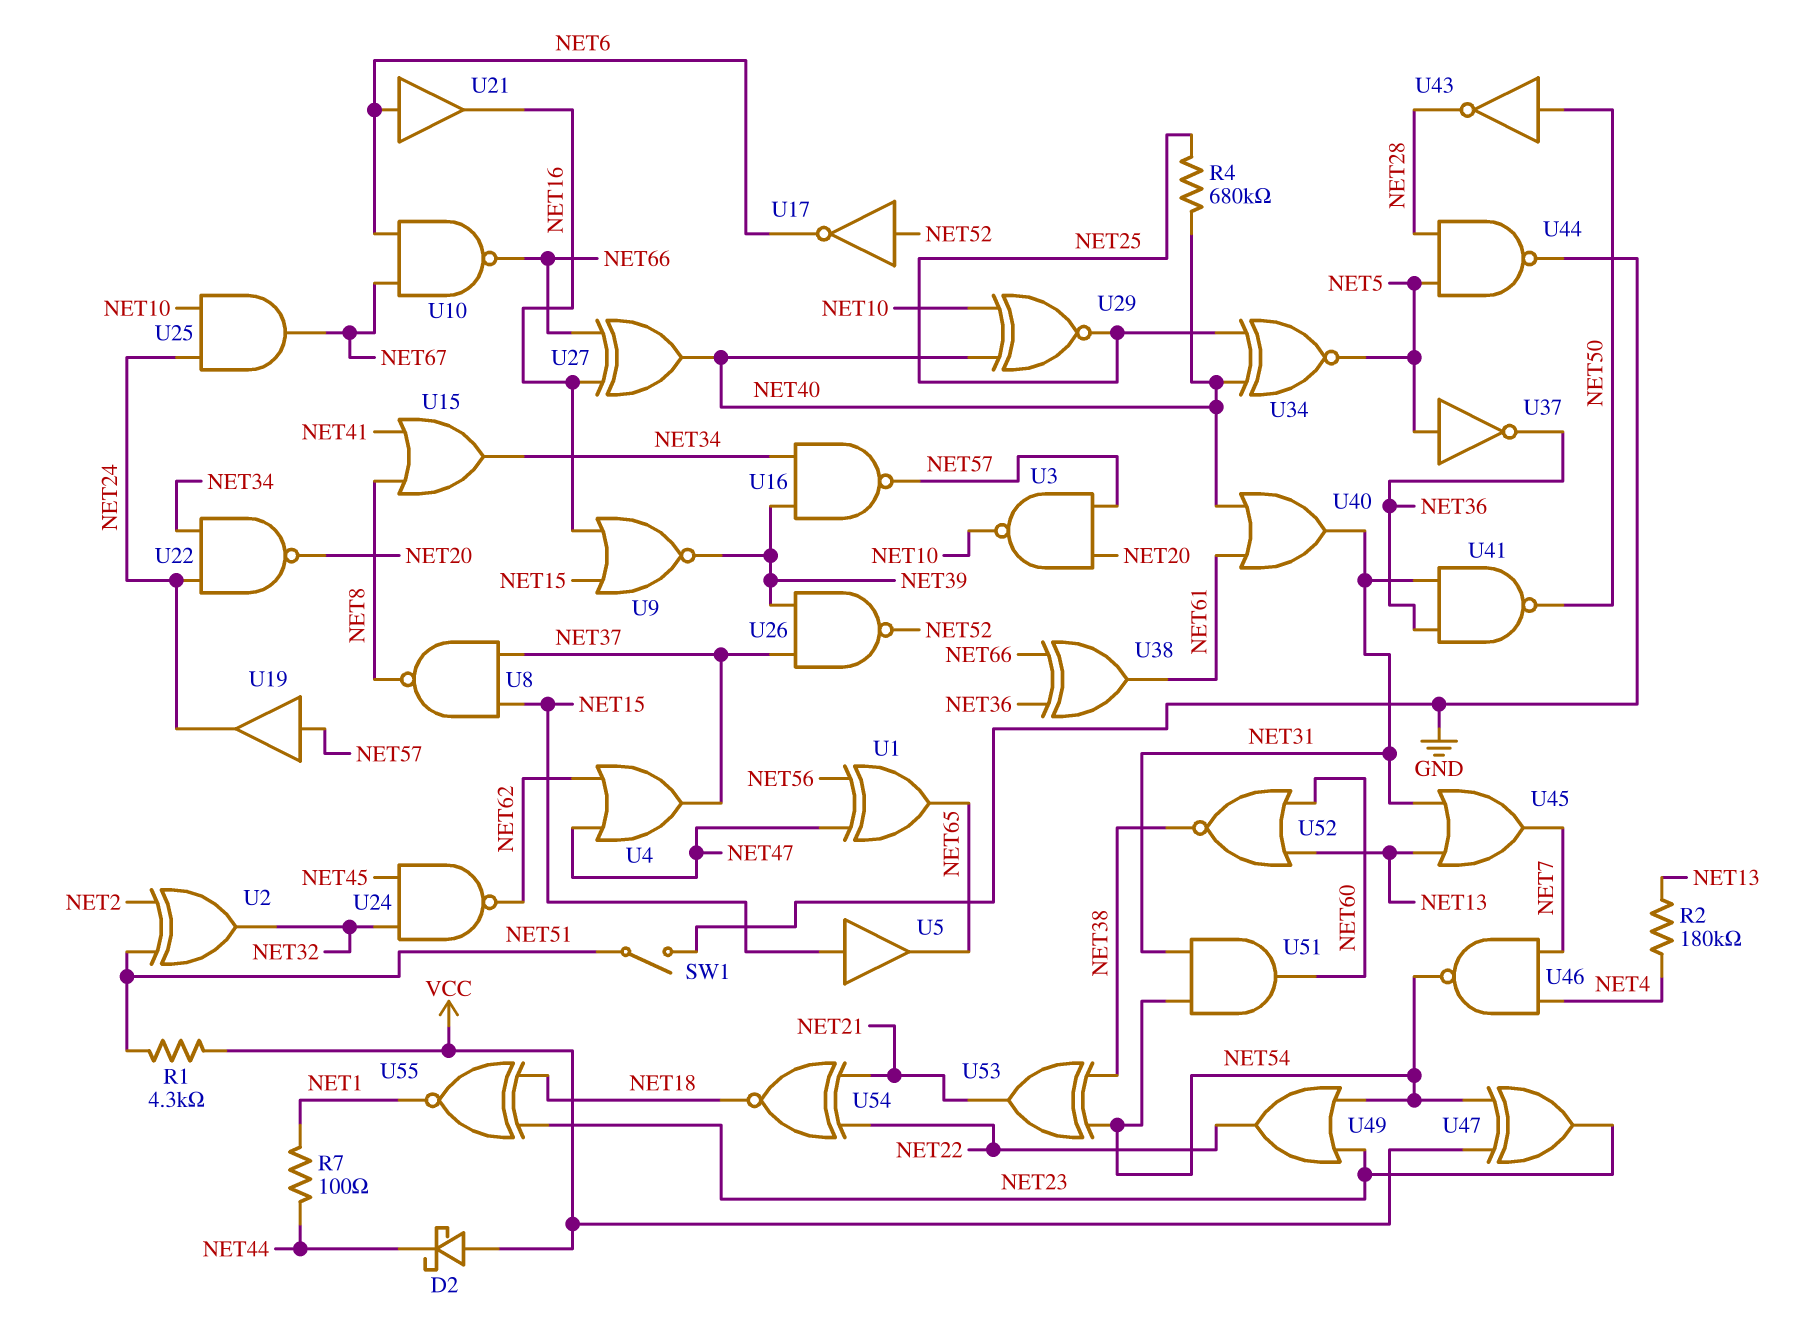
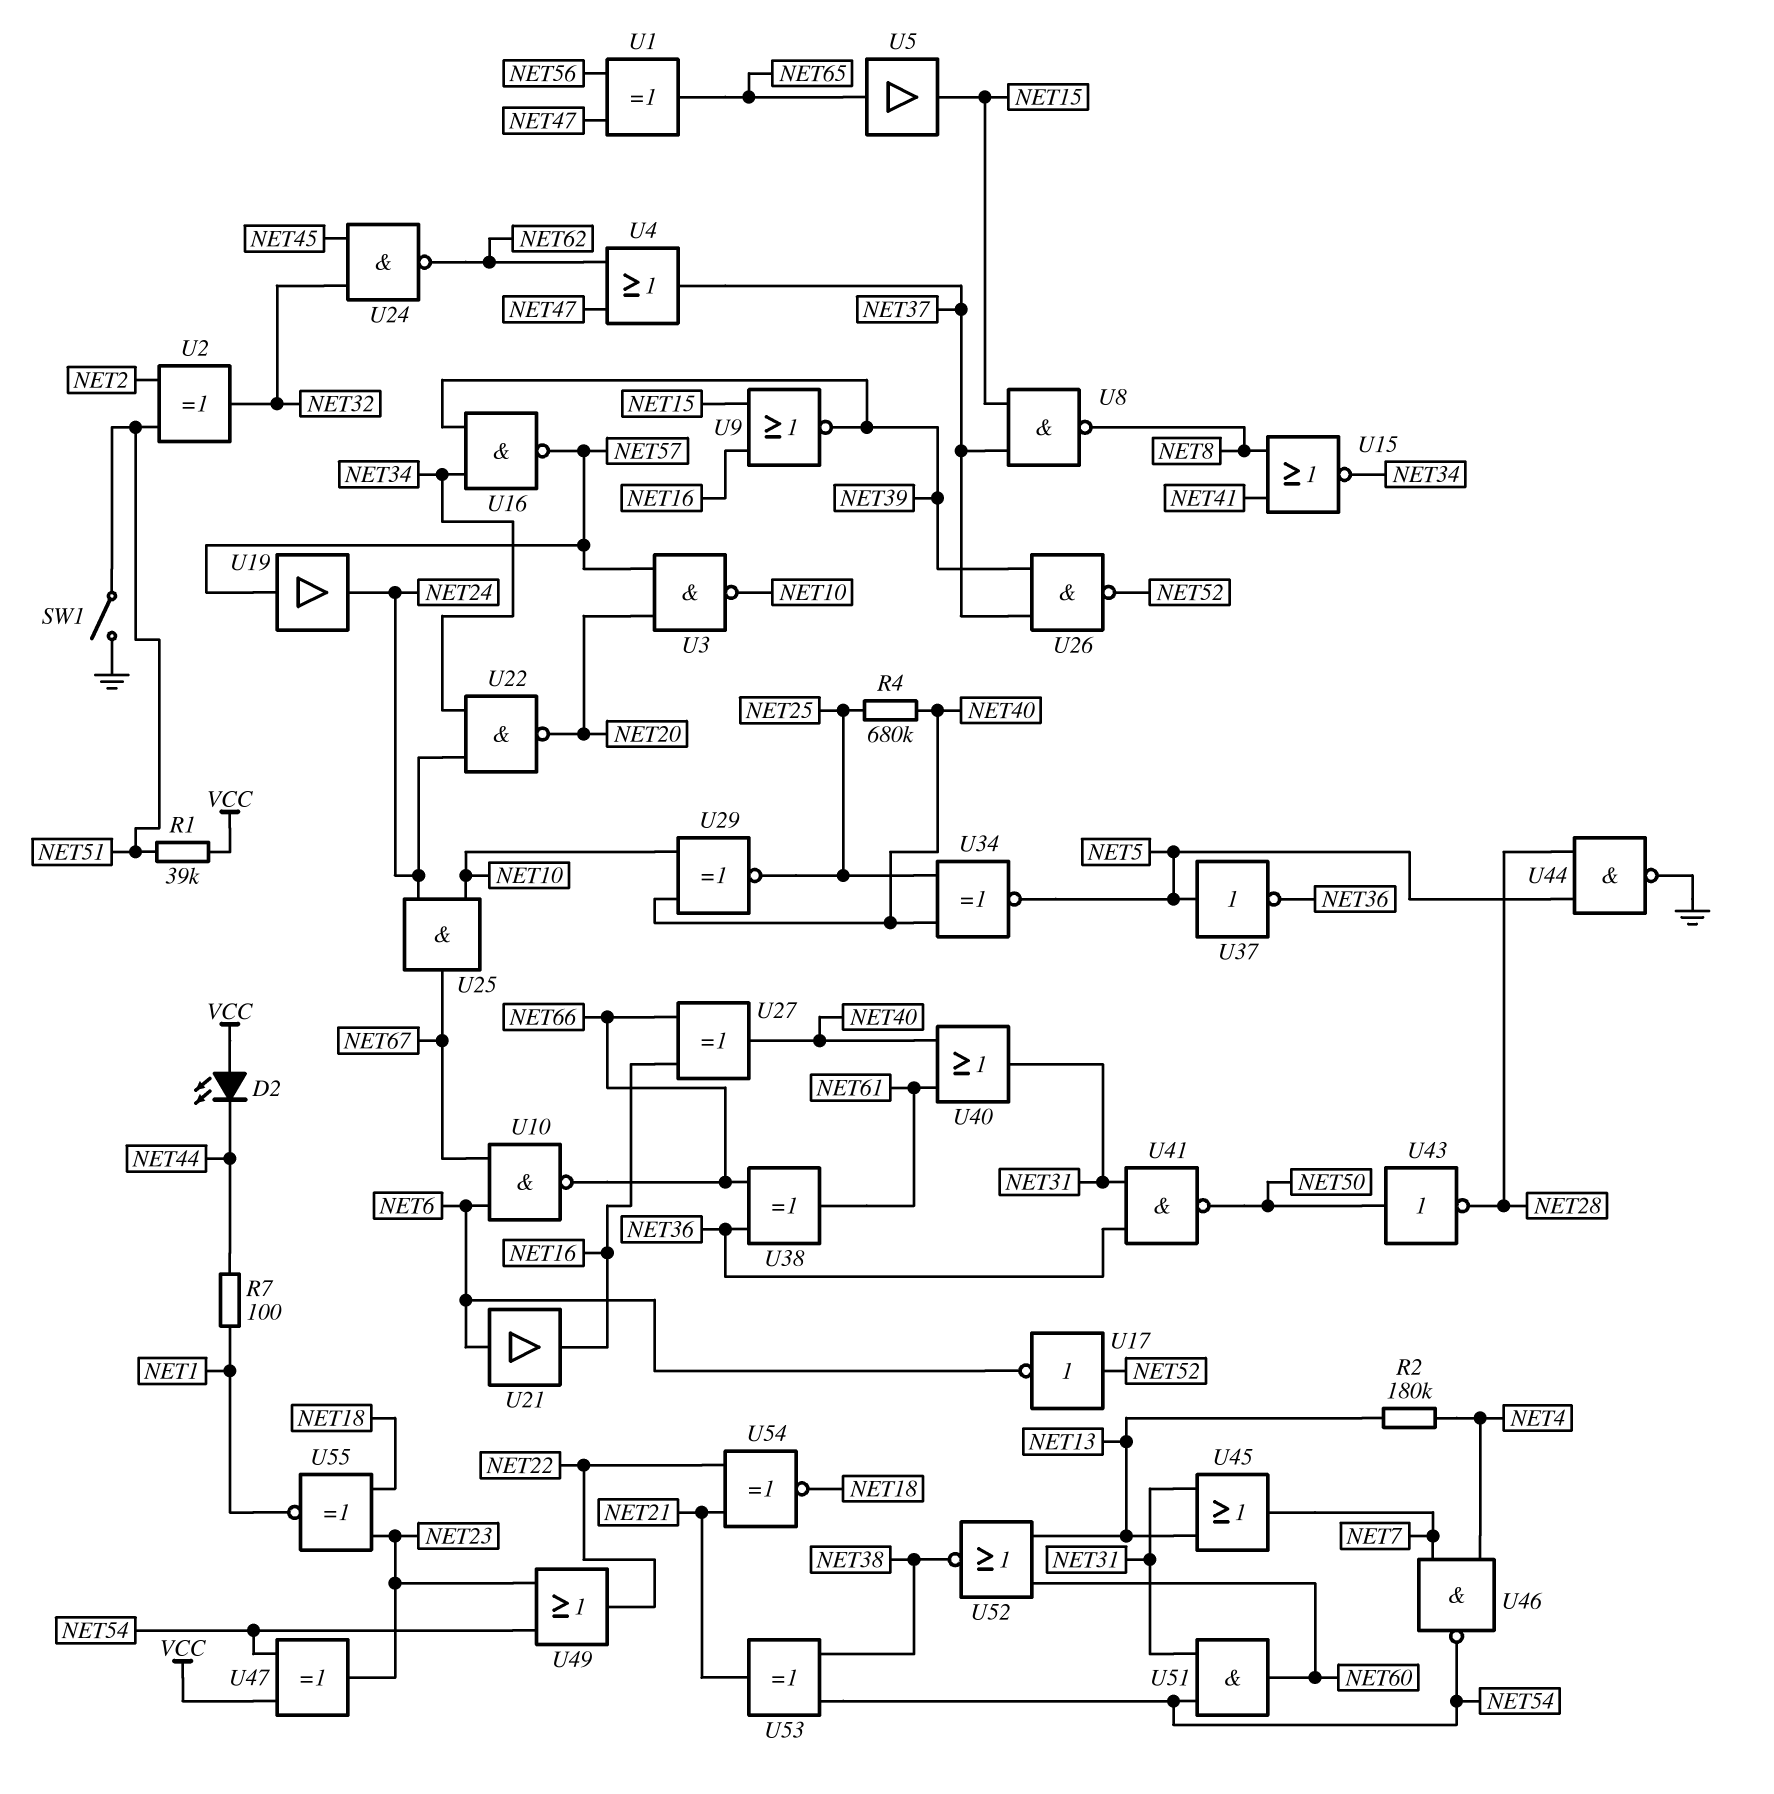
D2: schottky (A VCC, K NET44) -> LED (A VCC, K NET44)
R1: 4.3k (NET51, VCC) -> 39k (NET51, VCC)
U5: buffer (in NET15, out NET65) -> buffer (in NET65, out NET15)
U15: OR (in NET8, in NET41, out NET34) -> NOR (in NET8, in NET41, out NET34)

